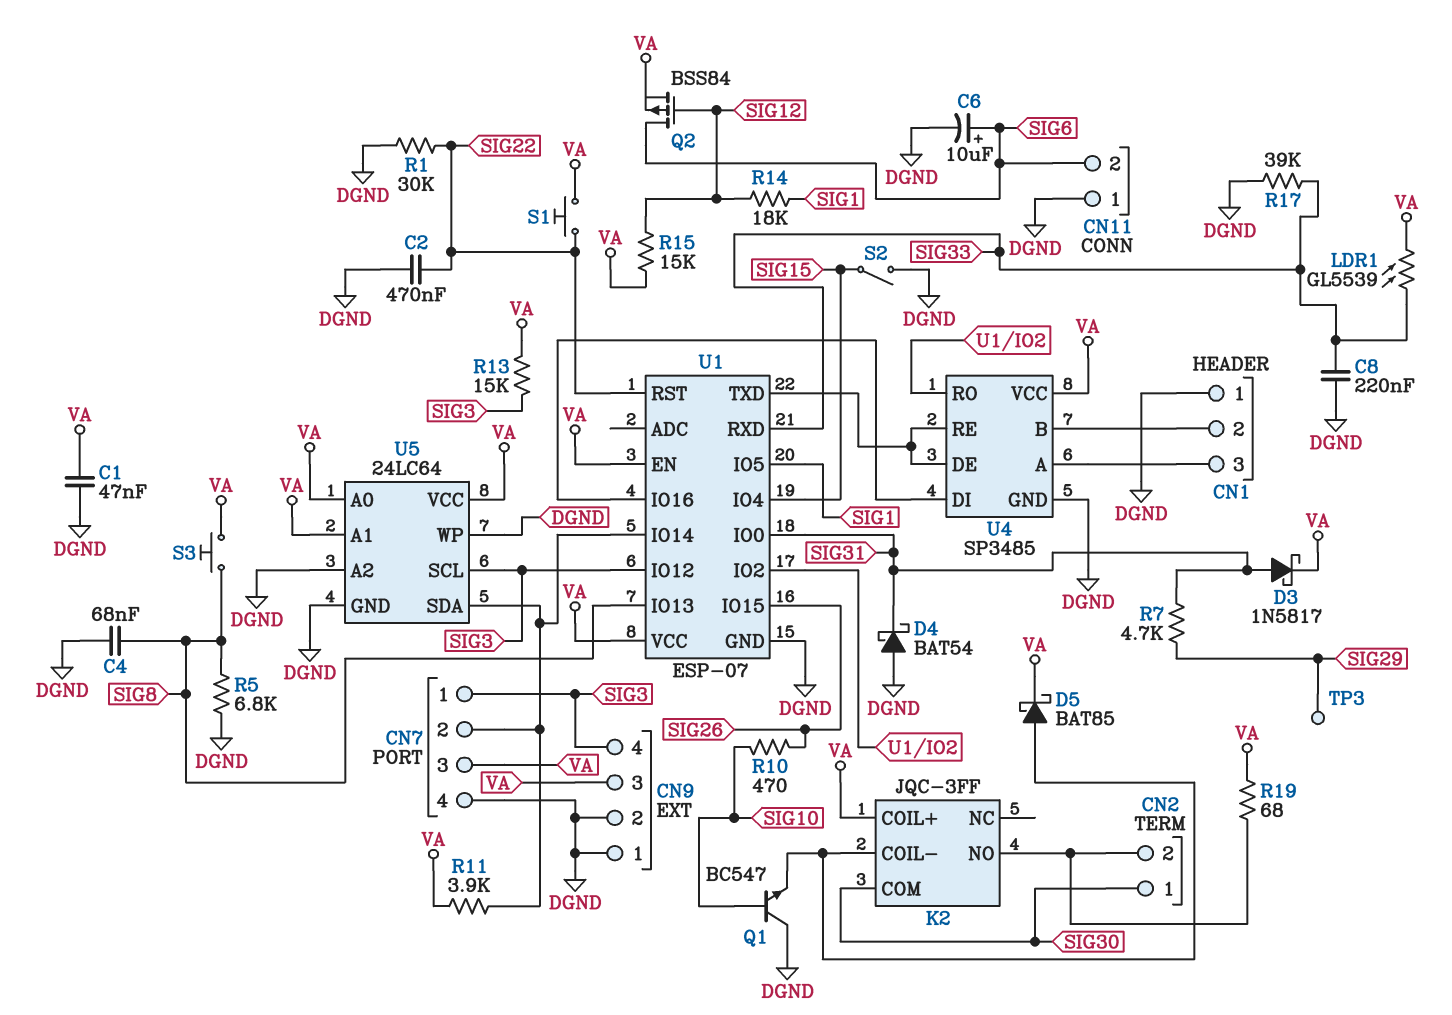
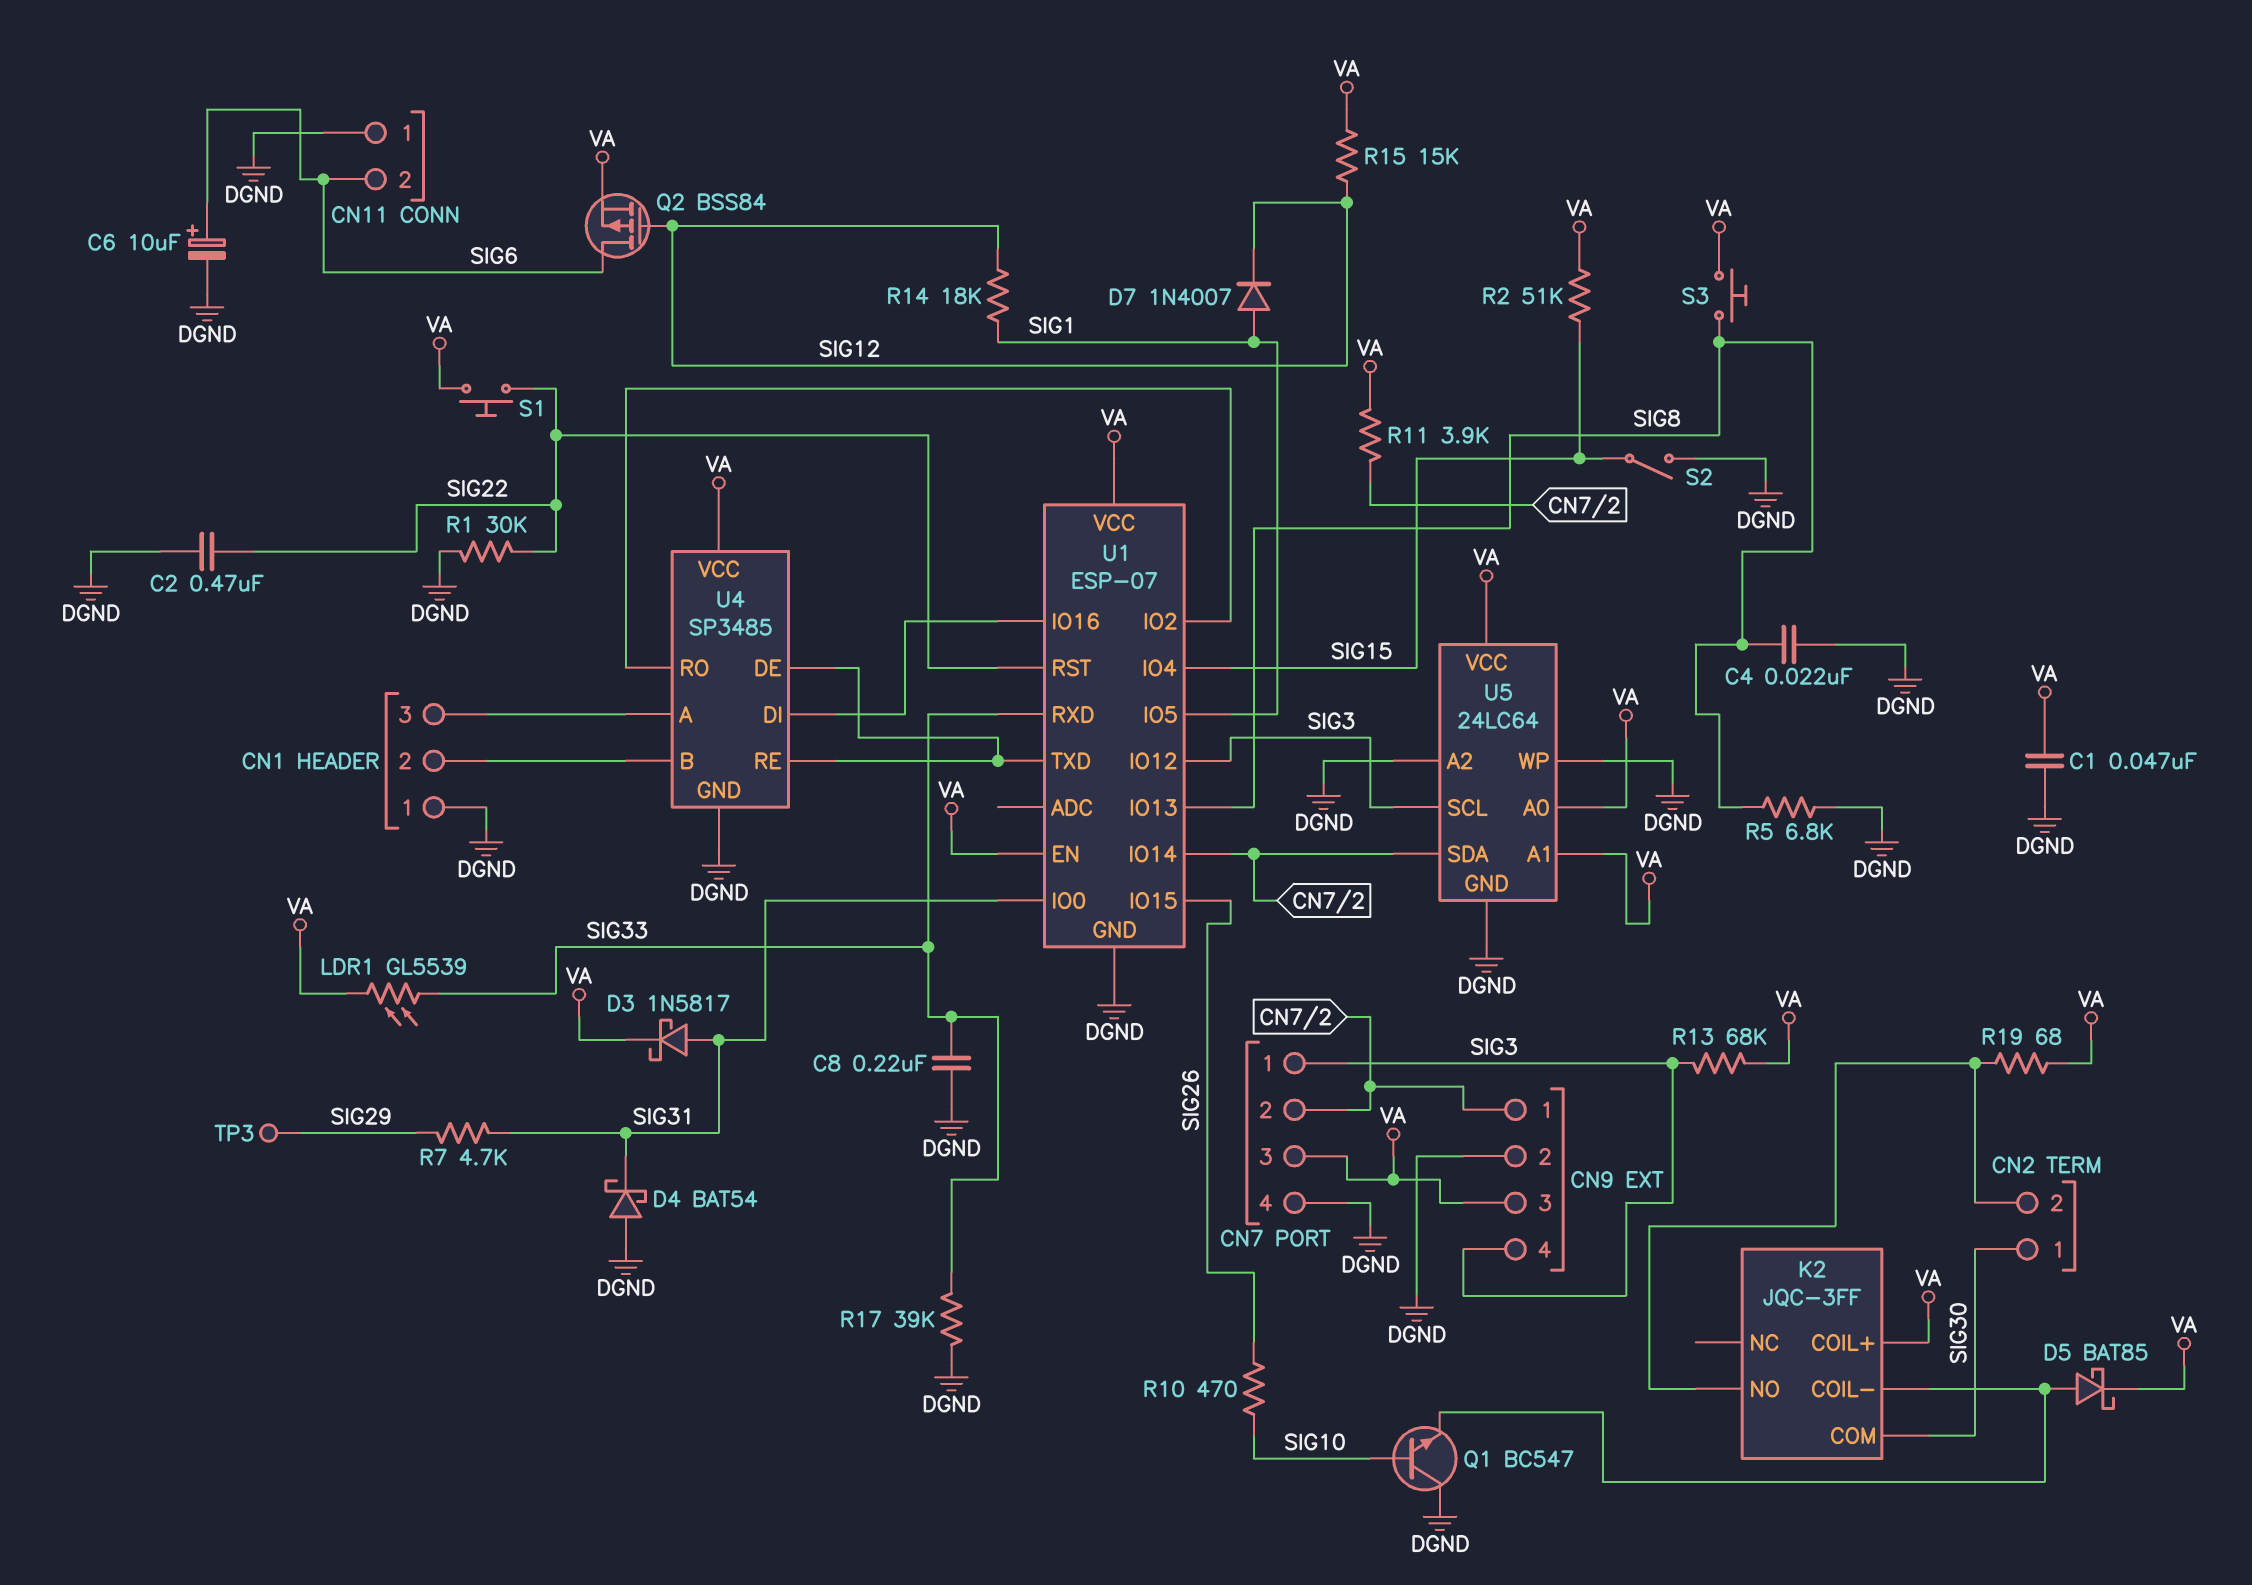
C4: 68nF (DGND, SIG8) -> 22nF (DGND, SIG8)
CN9 pin 1: DGND -> CN7/2
D7: none -> diode 1N4007 (A SIG1, K SIG12)
R2: none -> 51k (SIG15, VA)
R13: 15k (SIG3, VA) -> 68k (SIG3, VA)

